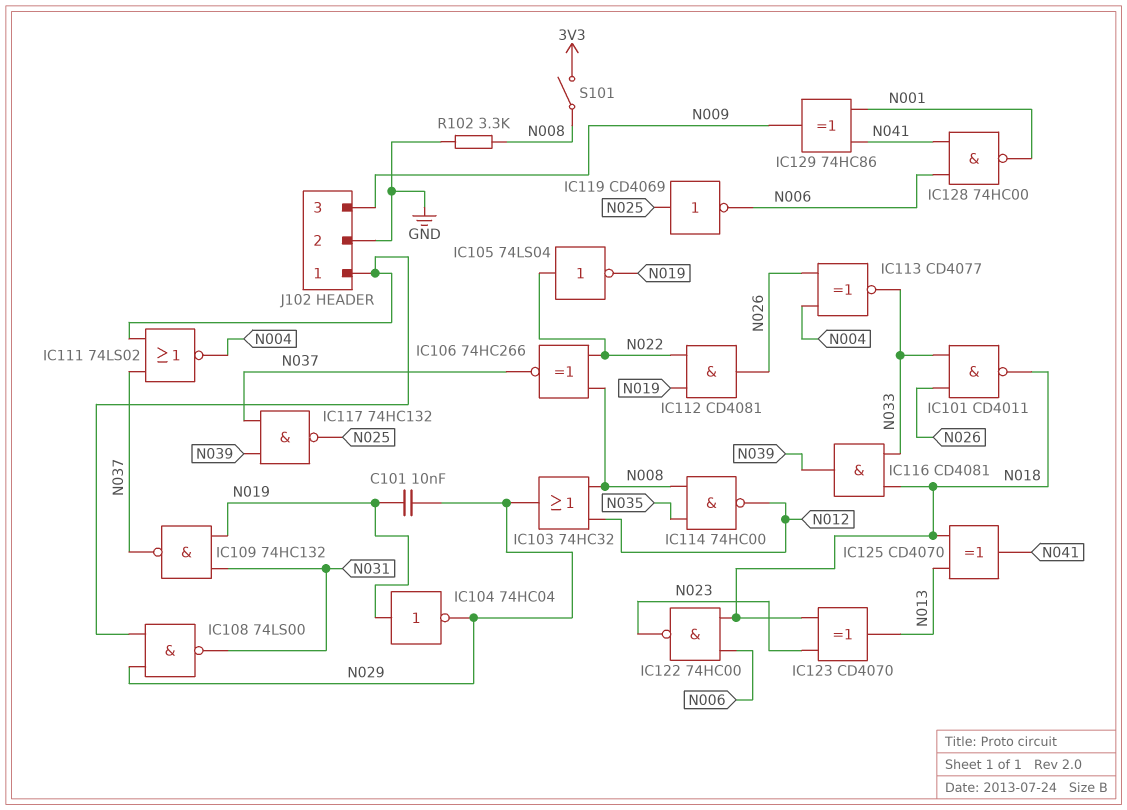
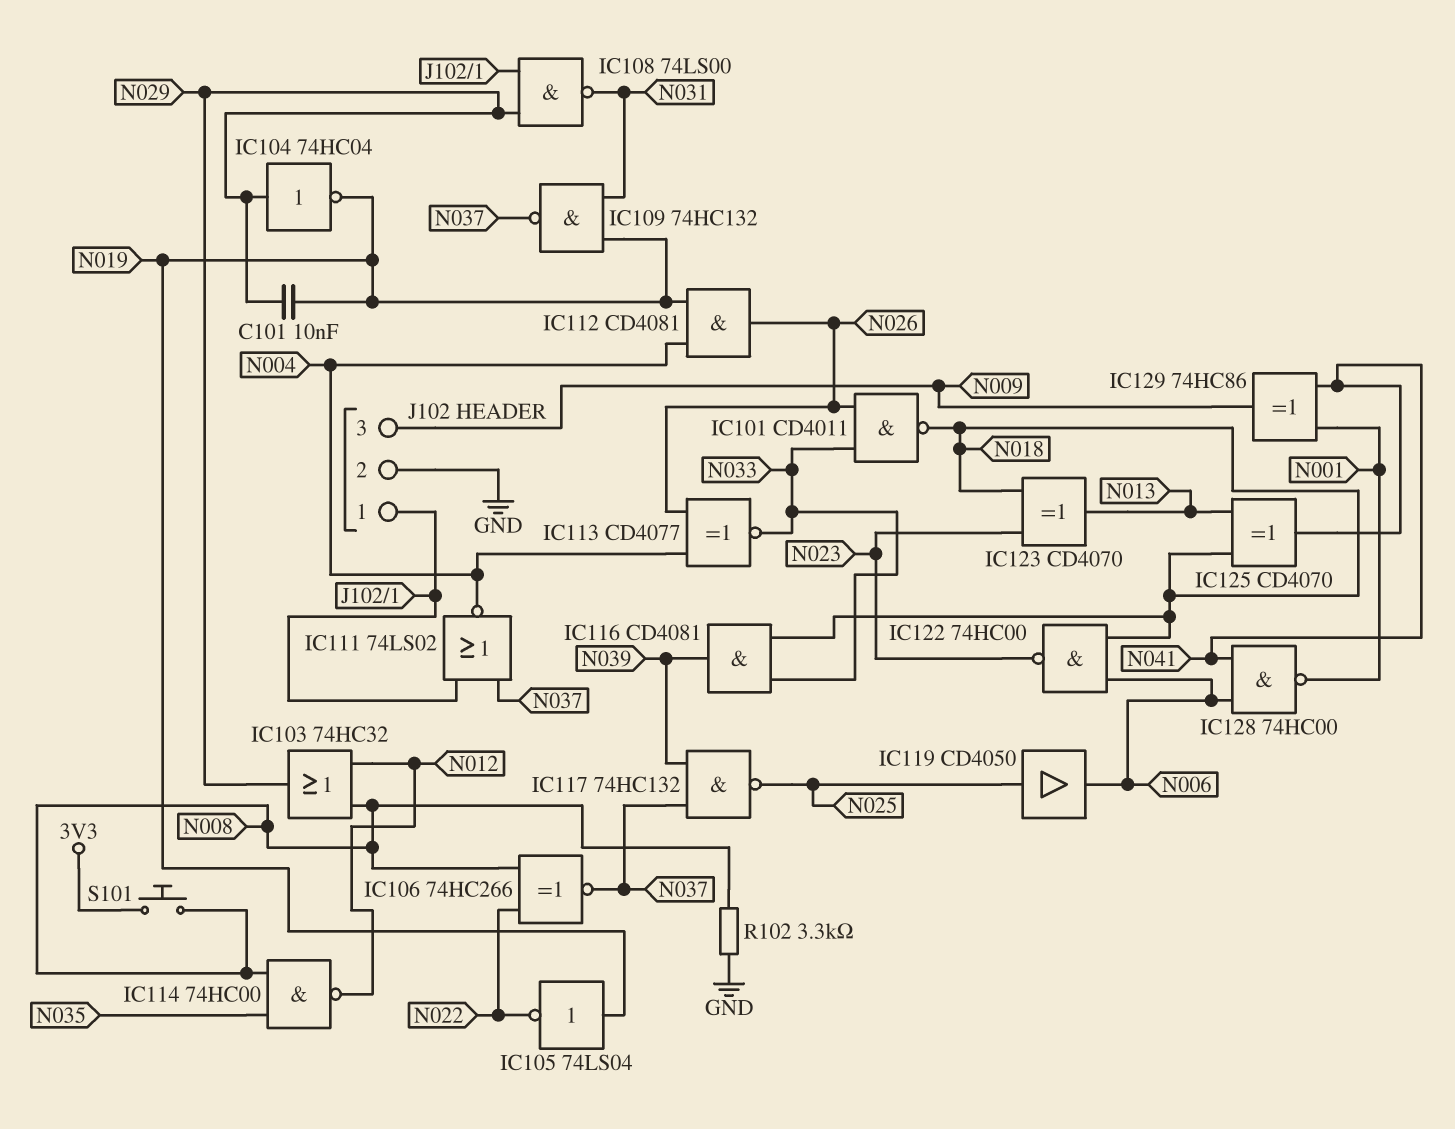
IC104: NOT 74HC04 (in N019, out N029) -> NOT 74HC04 (in N029, out N019)
IC105: NOT 74LS04 (in N022, out N019) -> NOT 74LS04 (in N019, out N022)
IC112: AND CD4081 (in N019, in N022, out N026) -> AND CD4081 (in N004, in N019, out N026)
IC119: NOT CD4069 (in N025, out N006) -> buffer CD4050 (in N025, out N006)
S101: switch (3V3, N008) -> button (3V3, N008)

